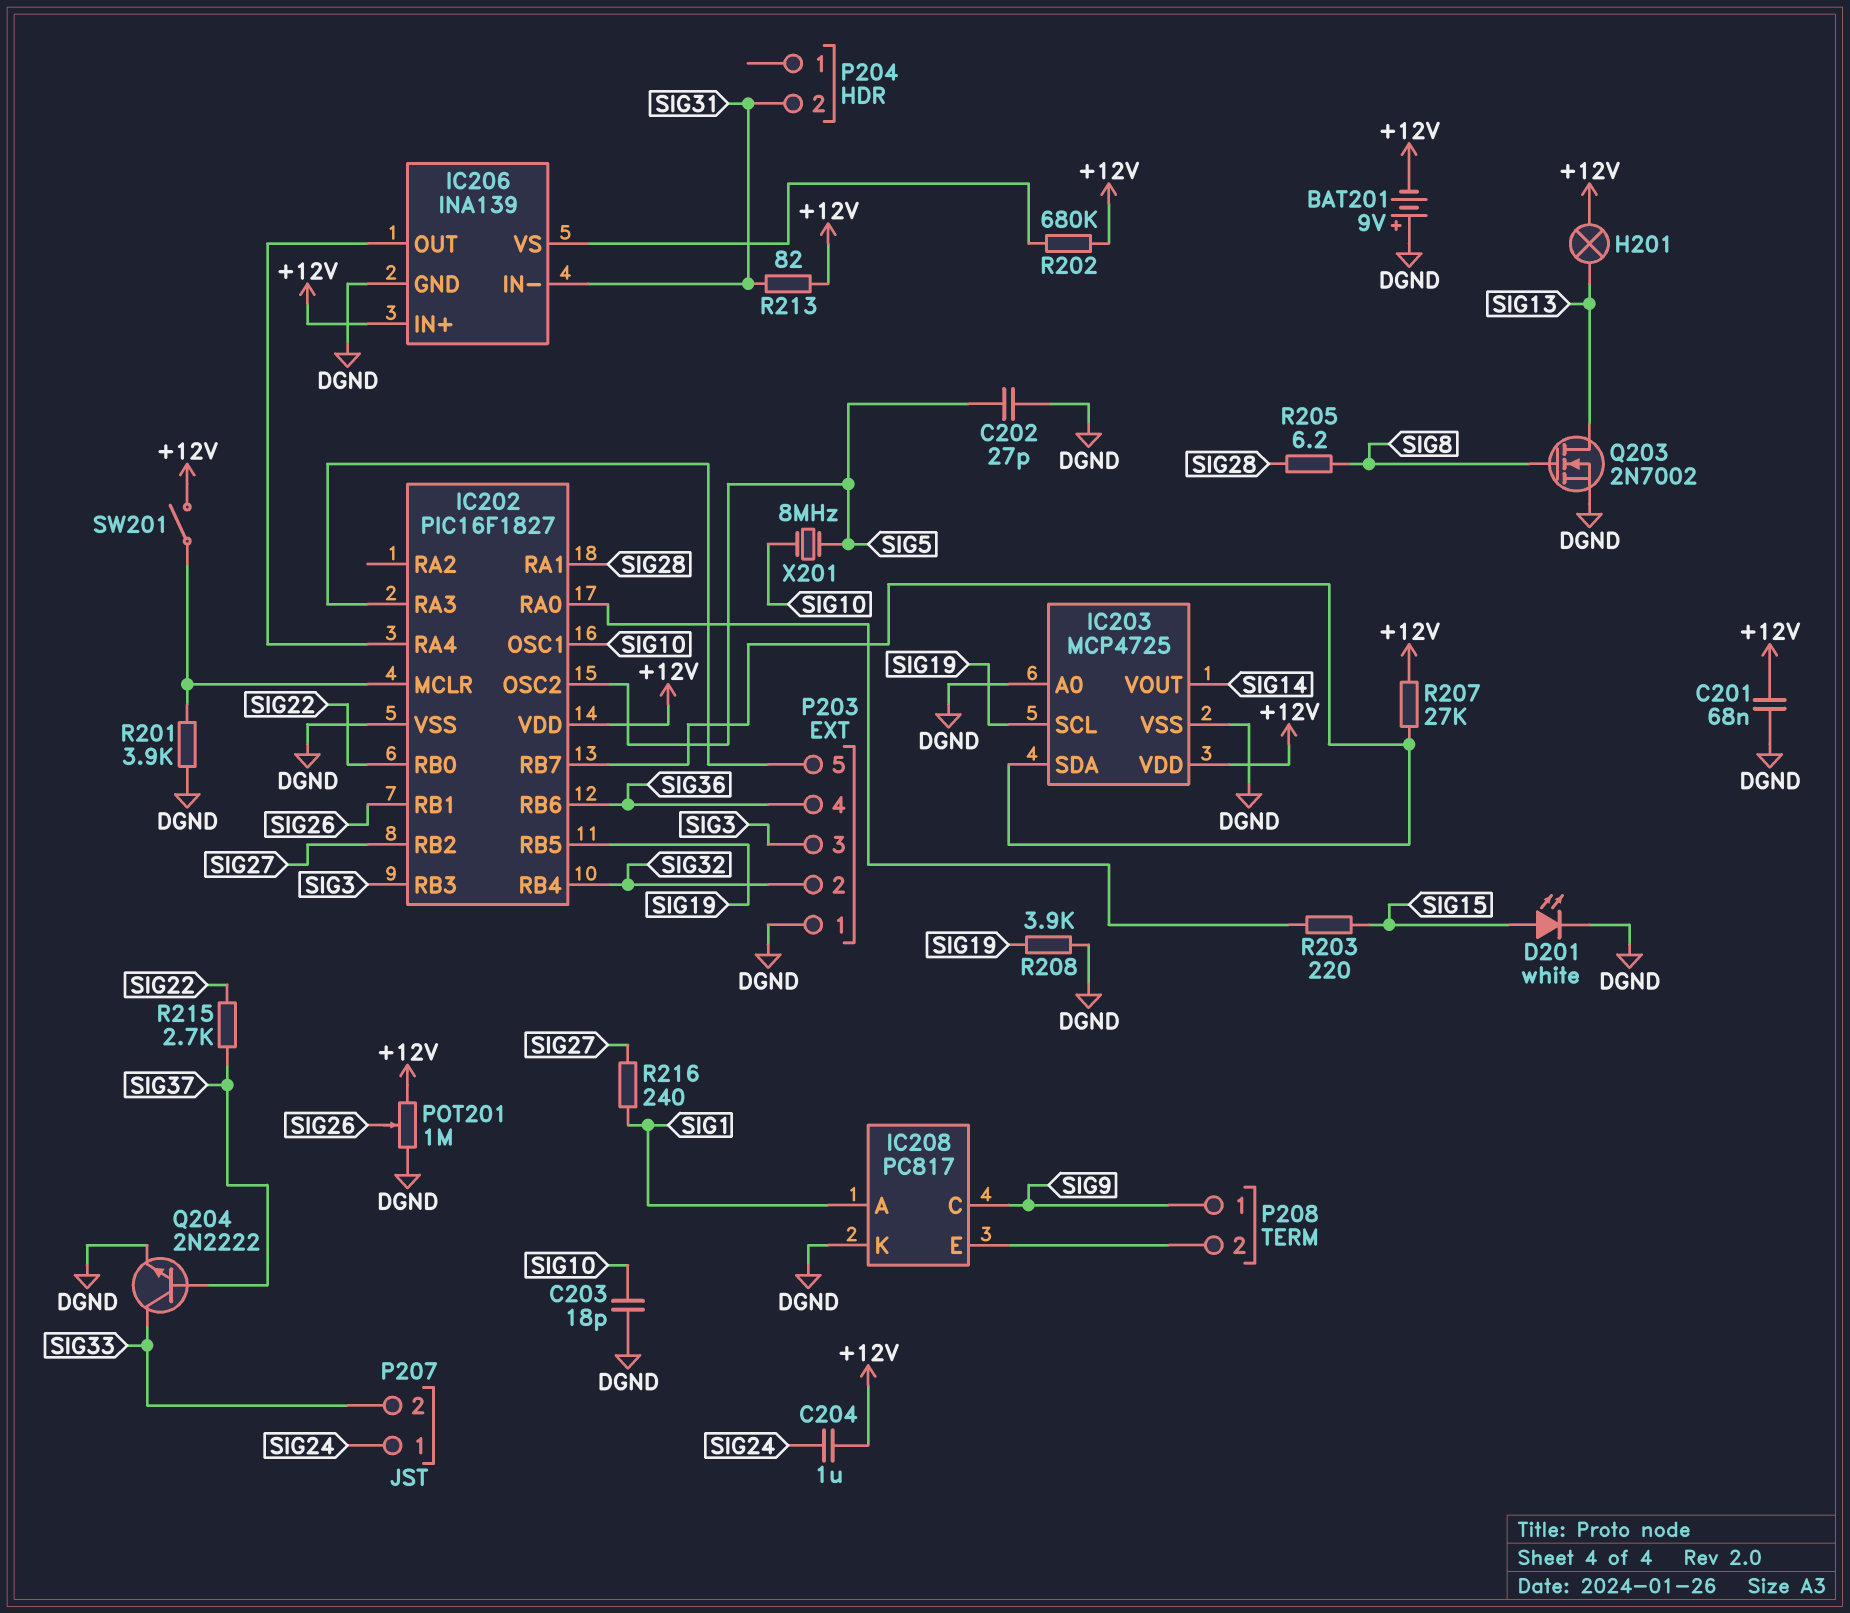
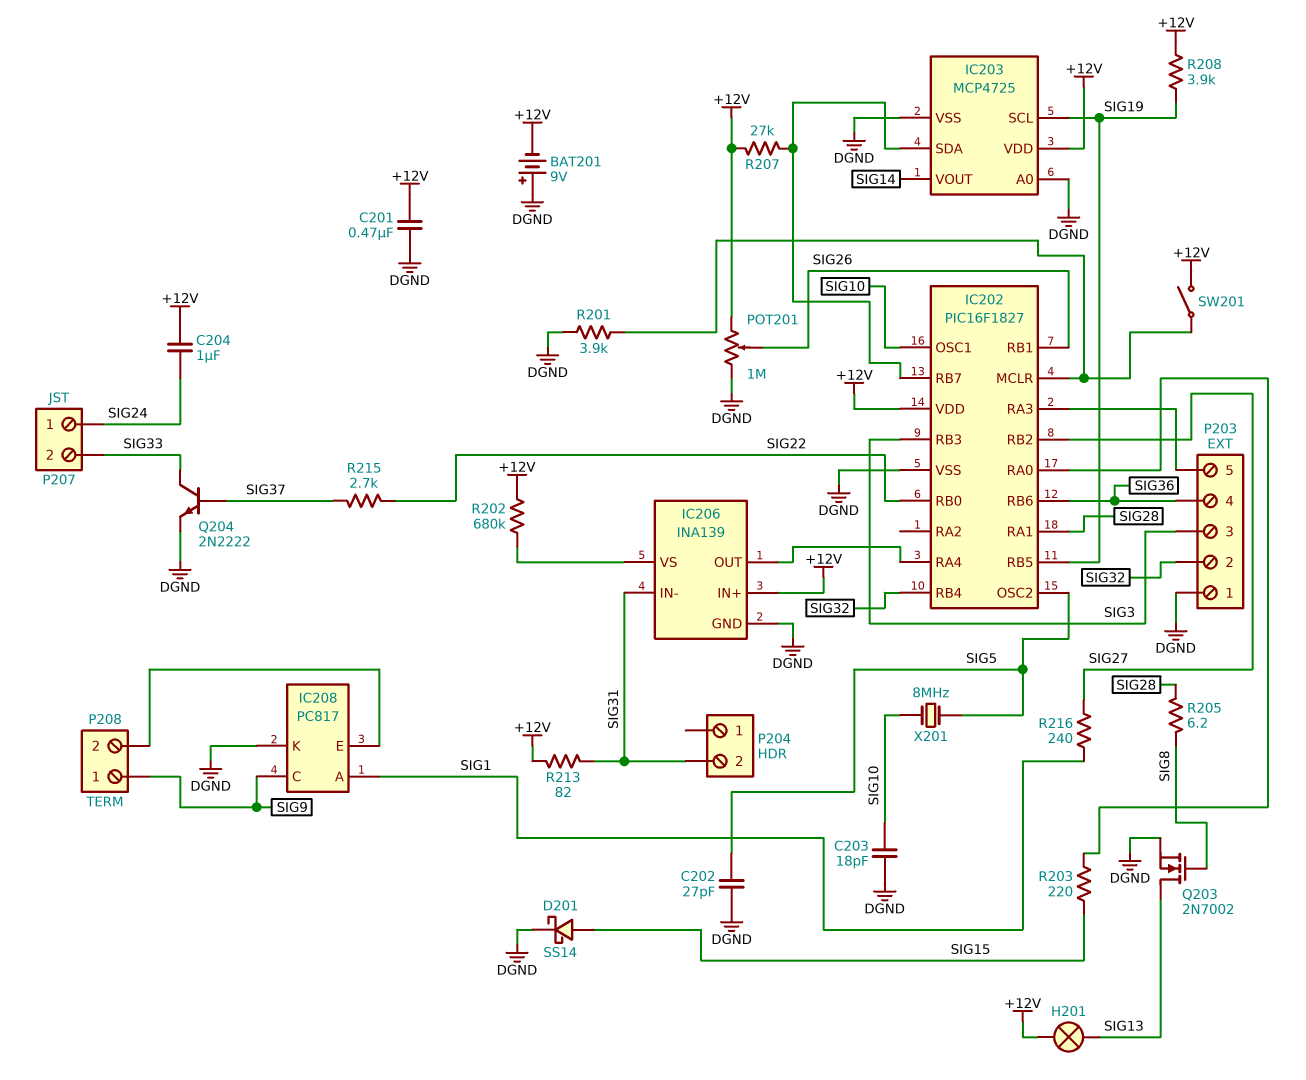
C201: 68nF (+12V, DGND) -> 470nF (+12V, DGND)
D201: LED white (A SIG15, K DGND) -> schottky SS14 (A SIG15, K DGND)
R208: 3.9k (DGND, SIG19) -> 3.9k (+12V, SIG19)

